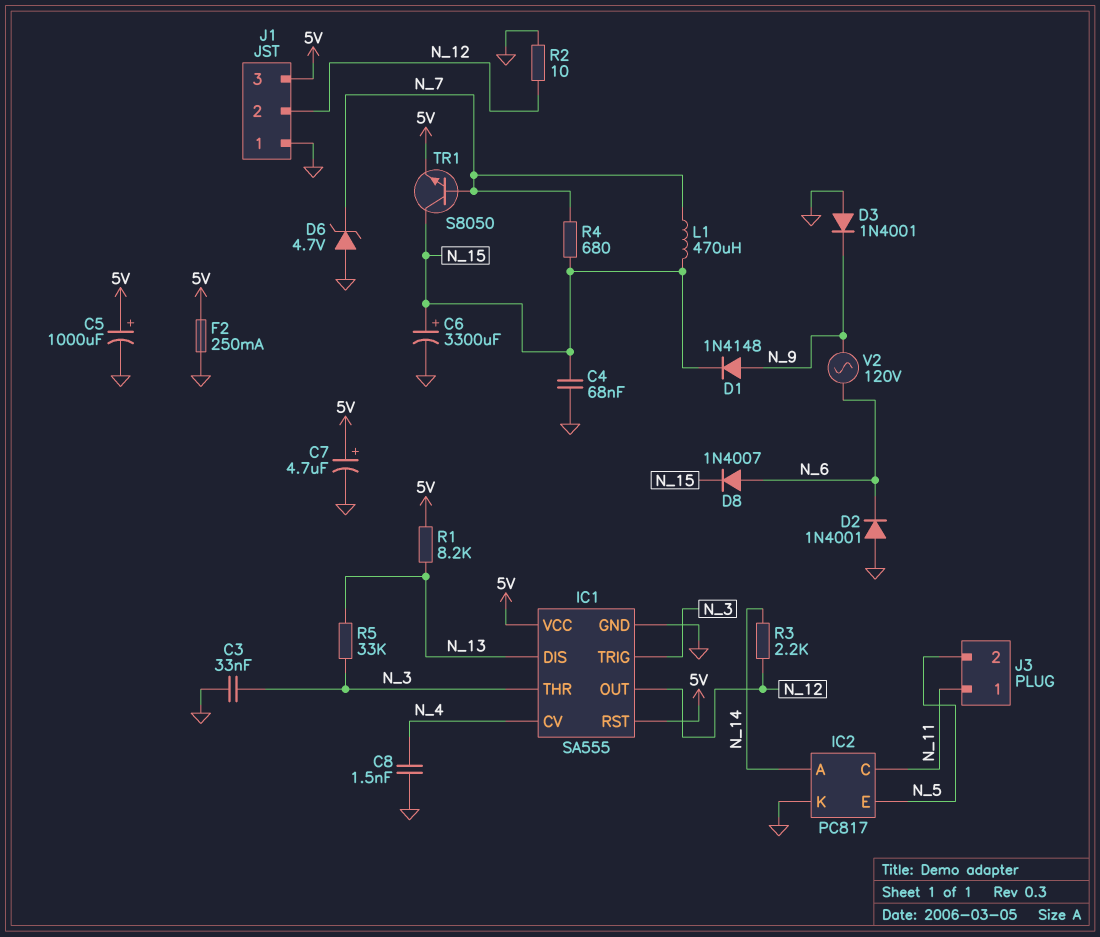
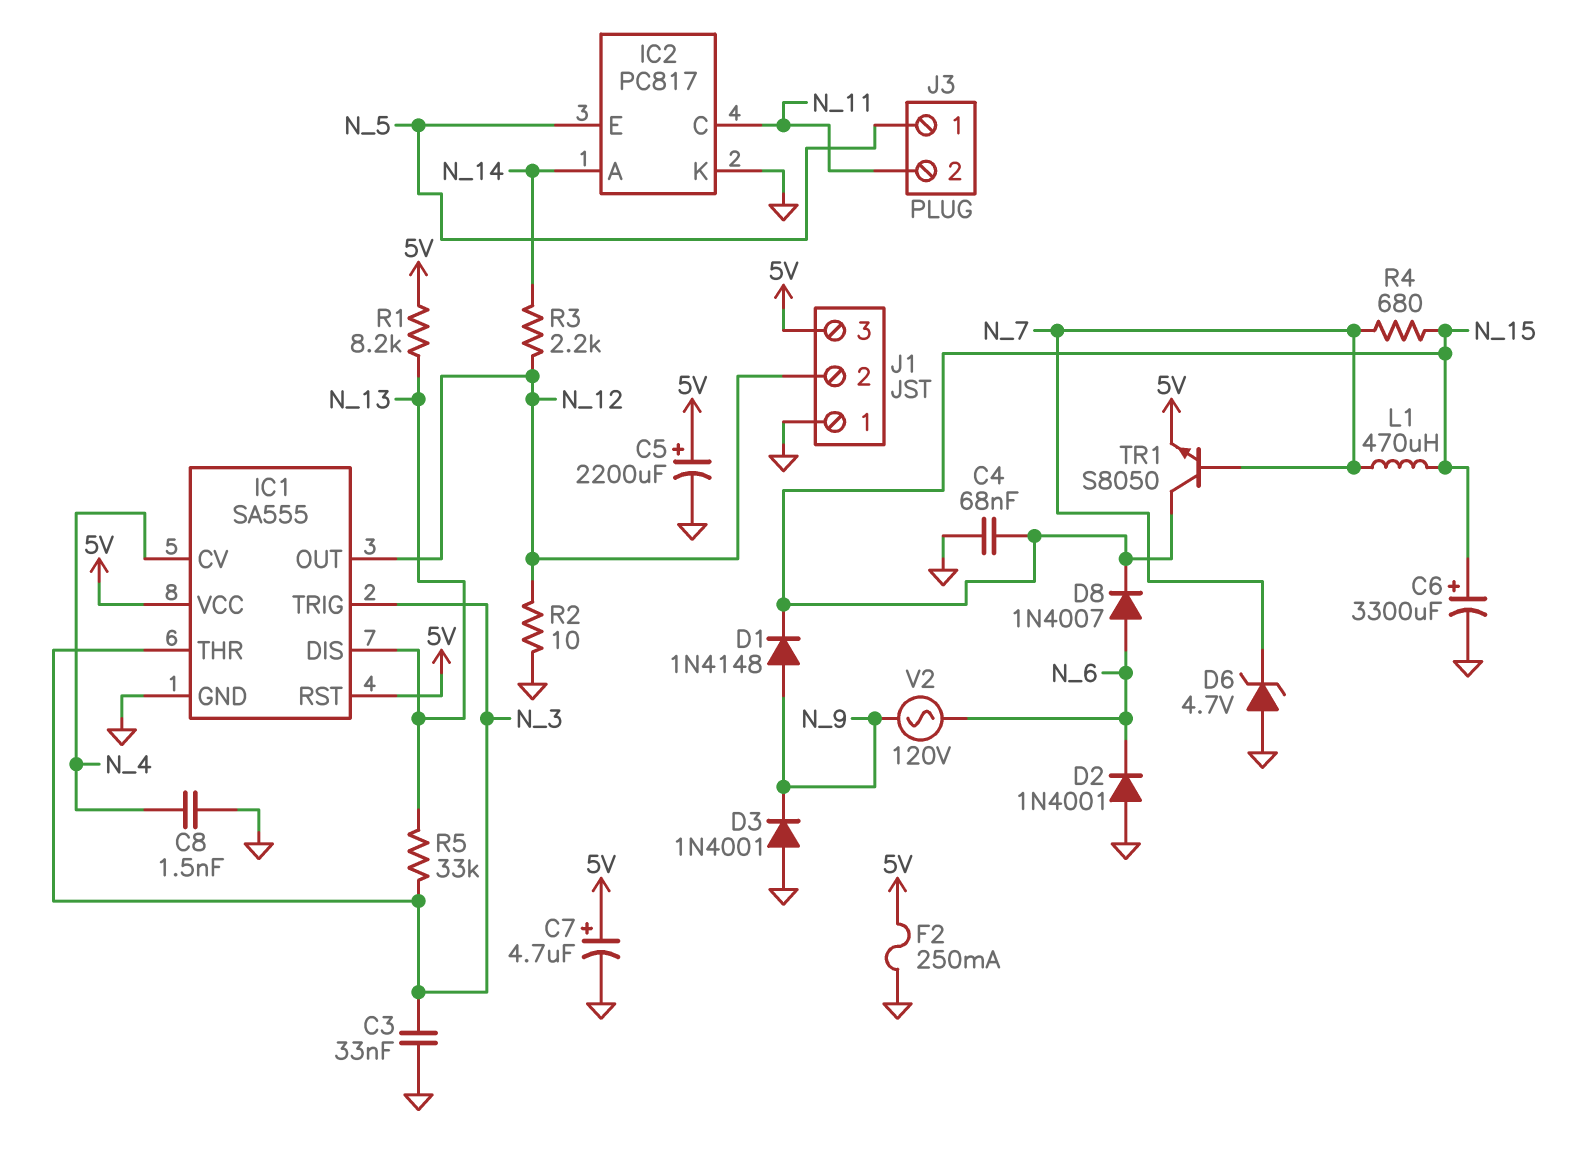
C5: 1000uF (plus 5V, minus GND) -> 2200uF (plus 5V, minus GND)
J3 pin 1: N_11 -> N_5
J3 pin 2: N_5 -> N_11

